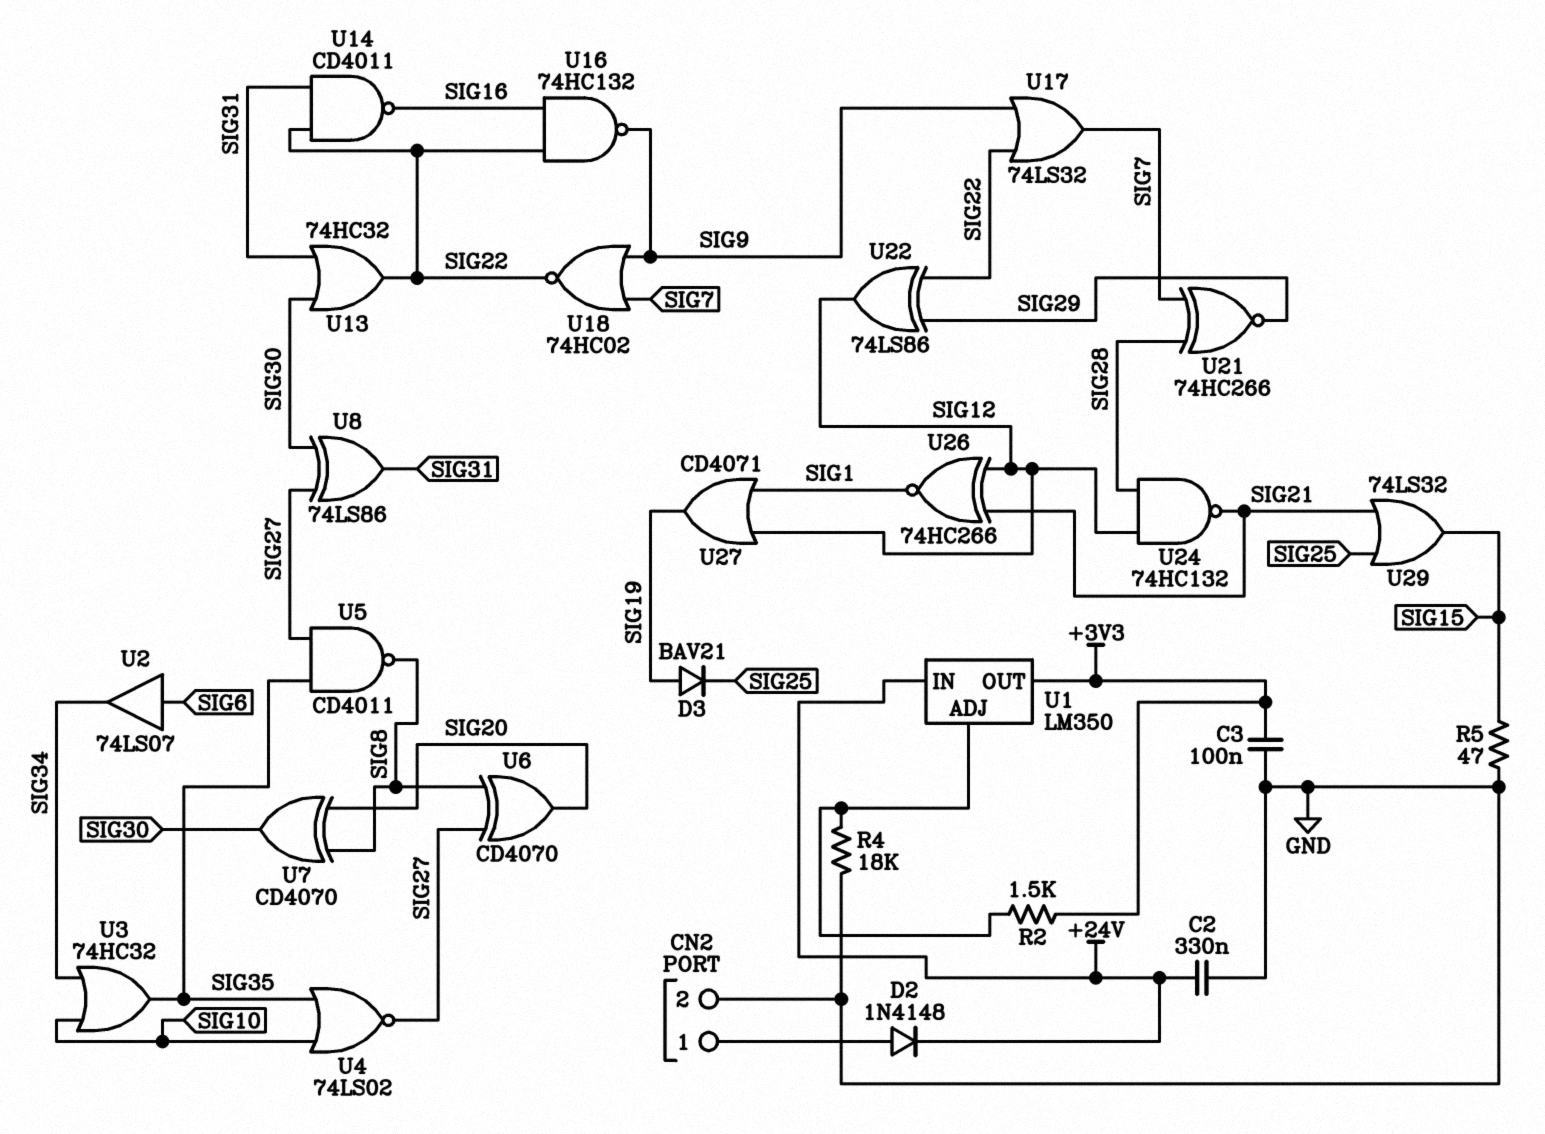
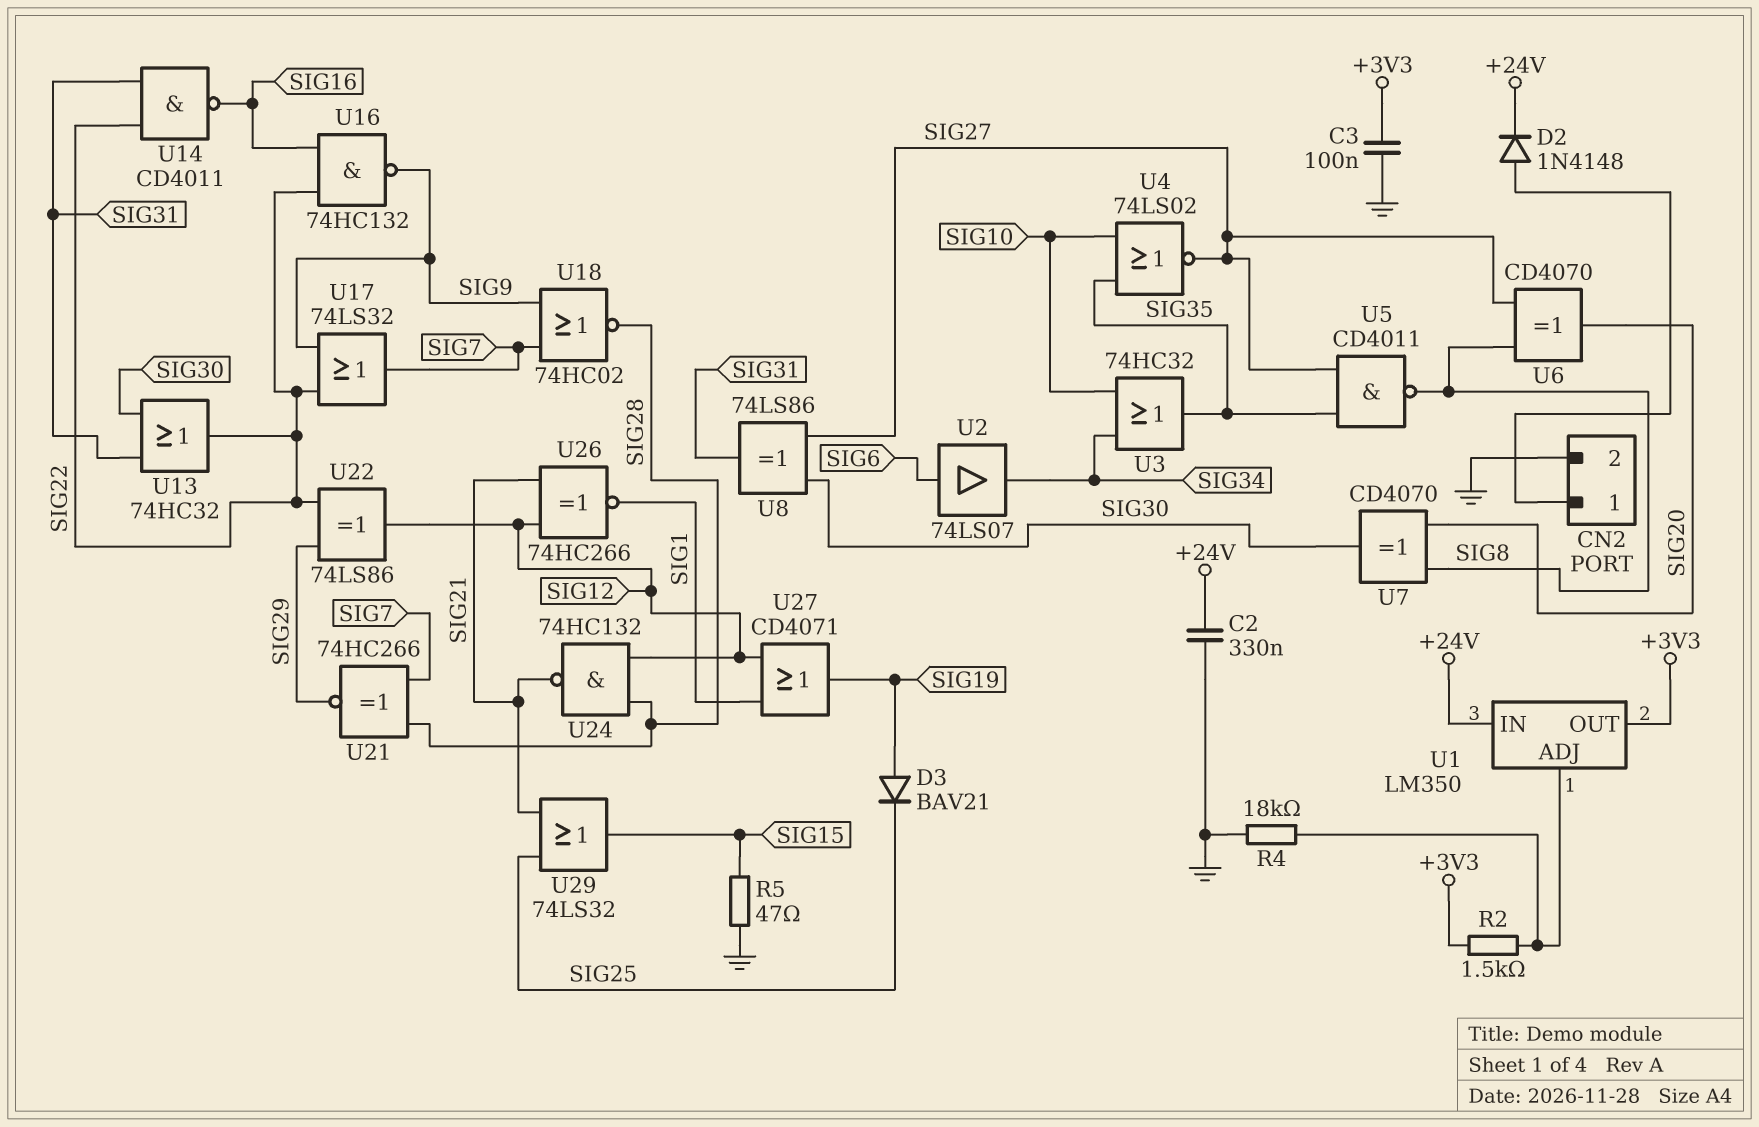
U18: NOR 74HC02 (in SIG7, in SIG9, out SIG22) -> NOR 74HC02 (in SIG7, in SIG9, out SIG28)

